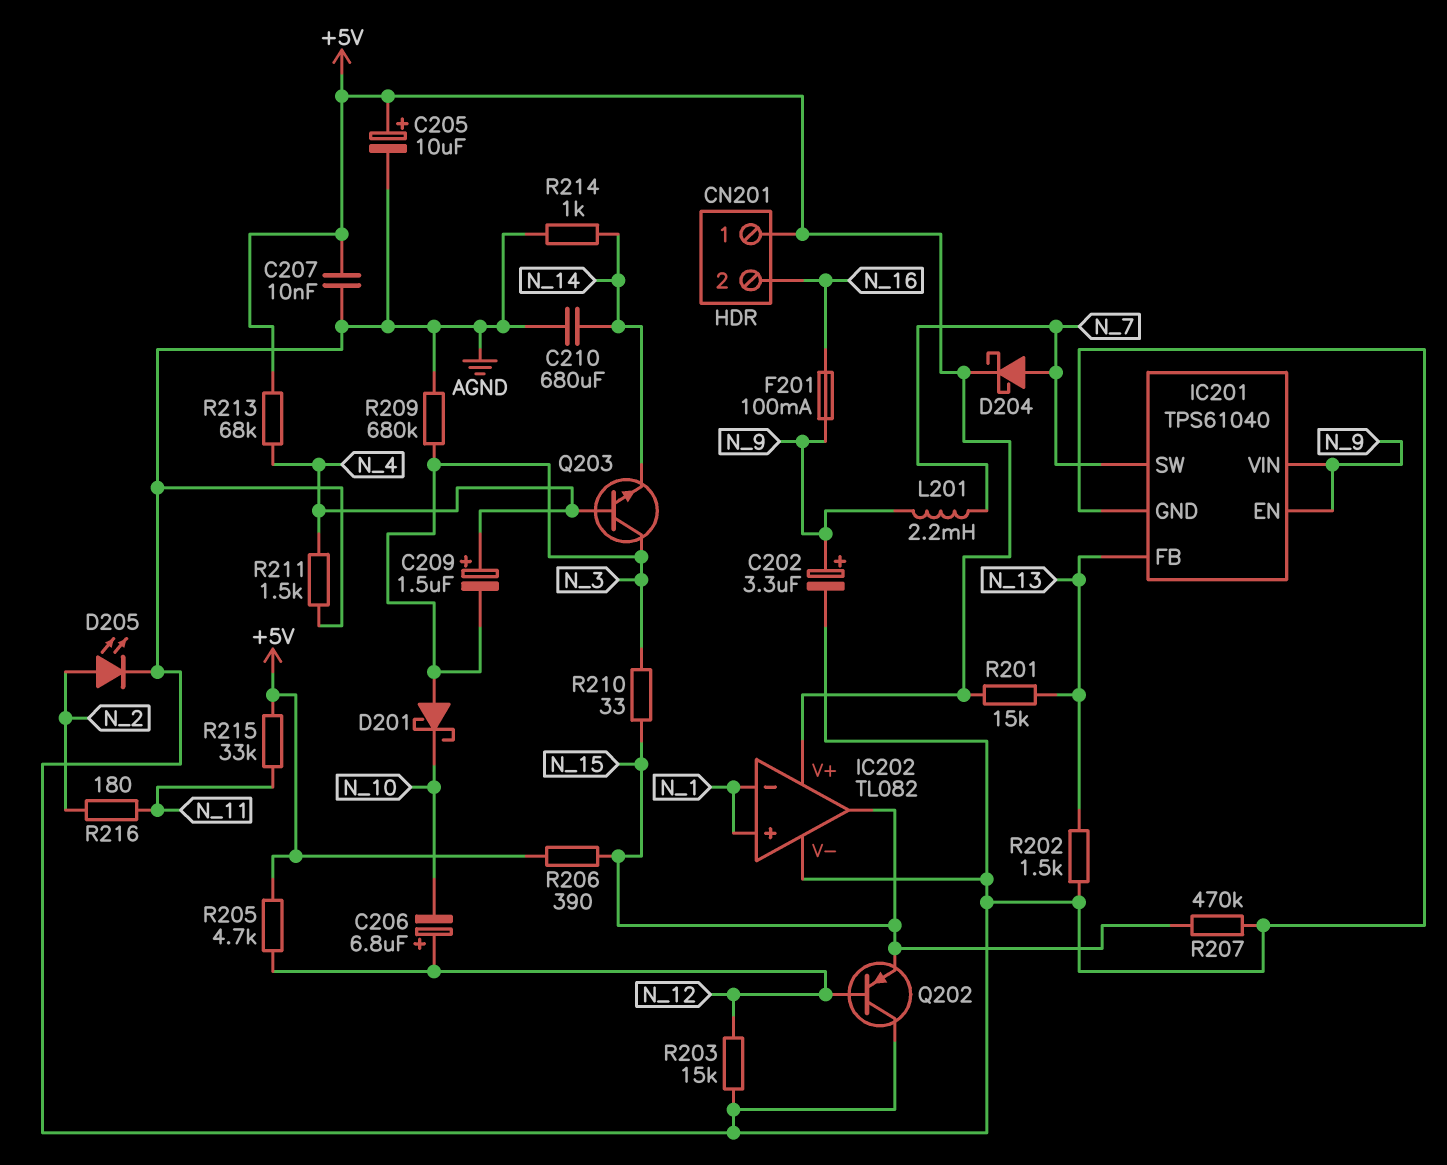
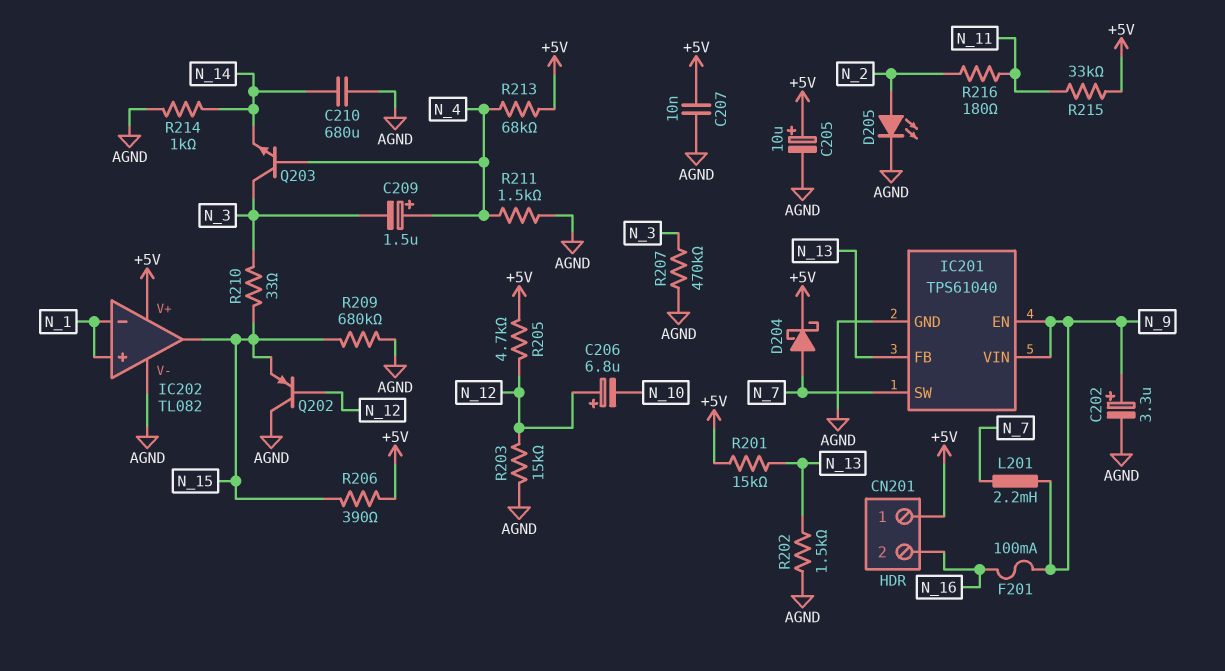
D201: schottky (A N_3, K N_10) -> none
R207: 470k (AGND, N_15) -> 470k (AGND, N_3)
R209: 680k (AGND, N_3) -> 680k (AGND, N_15)

